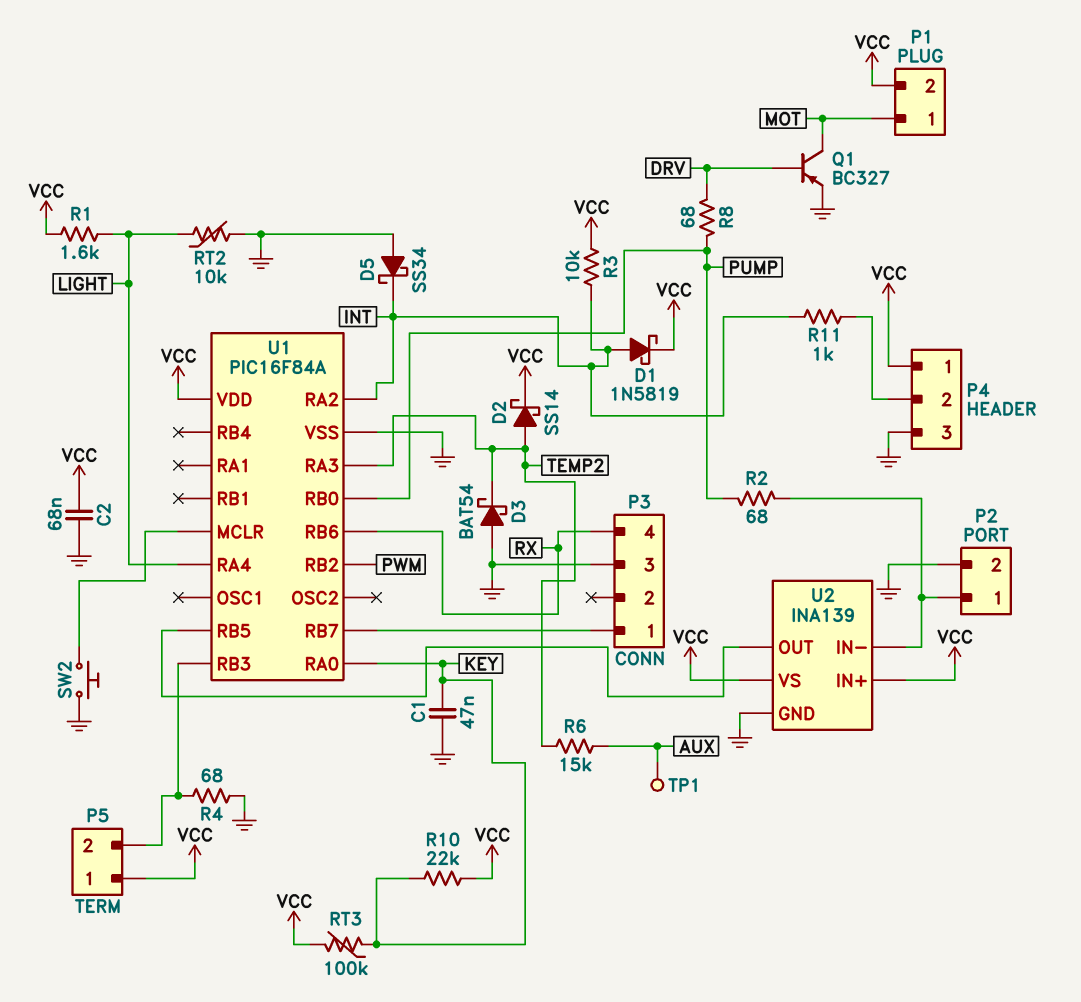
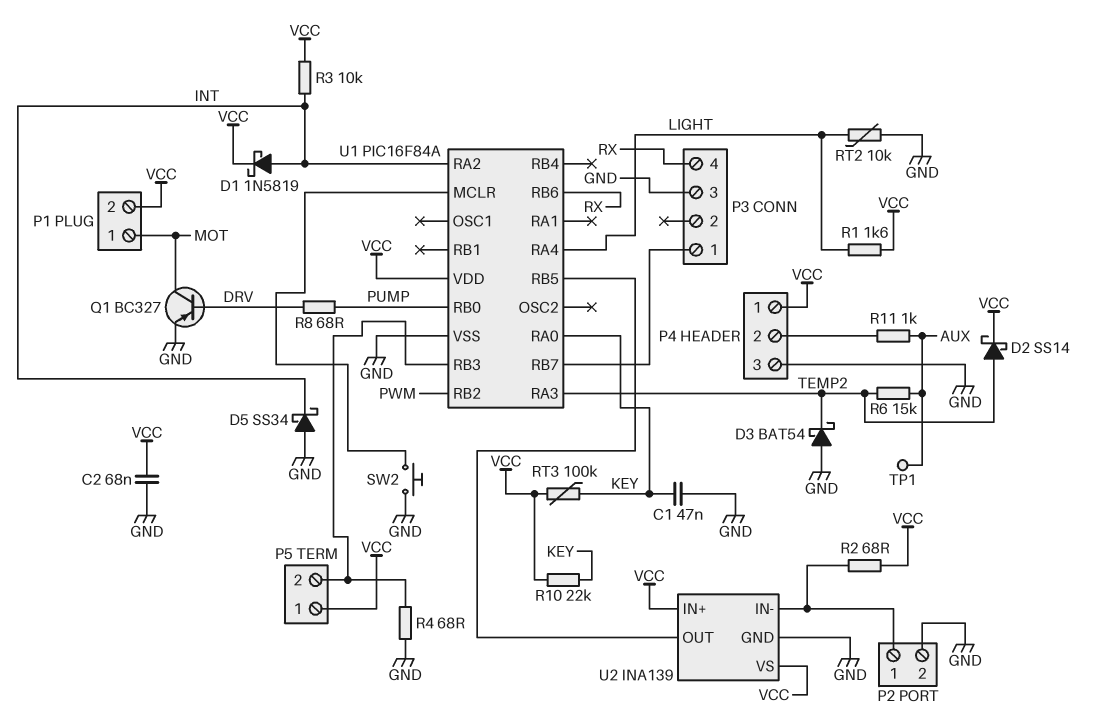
R2: 68 (P2/1, PUMP) -> 68 (P2/1, VCC)
R11: 1k (INT, P4/2) -> 1k (AUX, P4/2)

